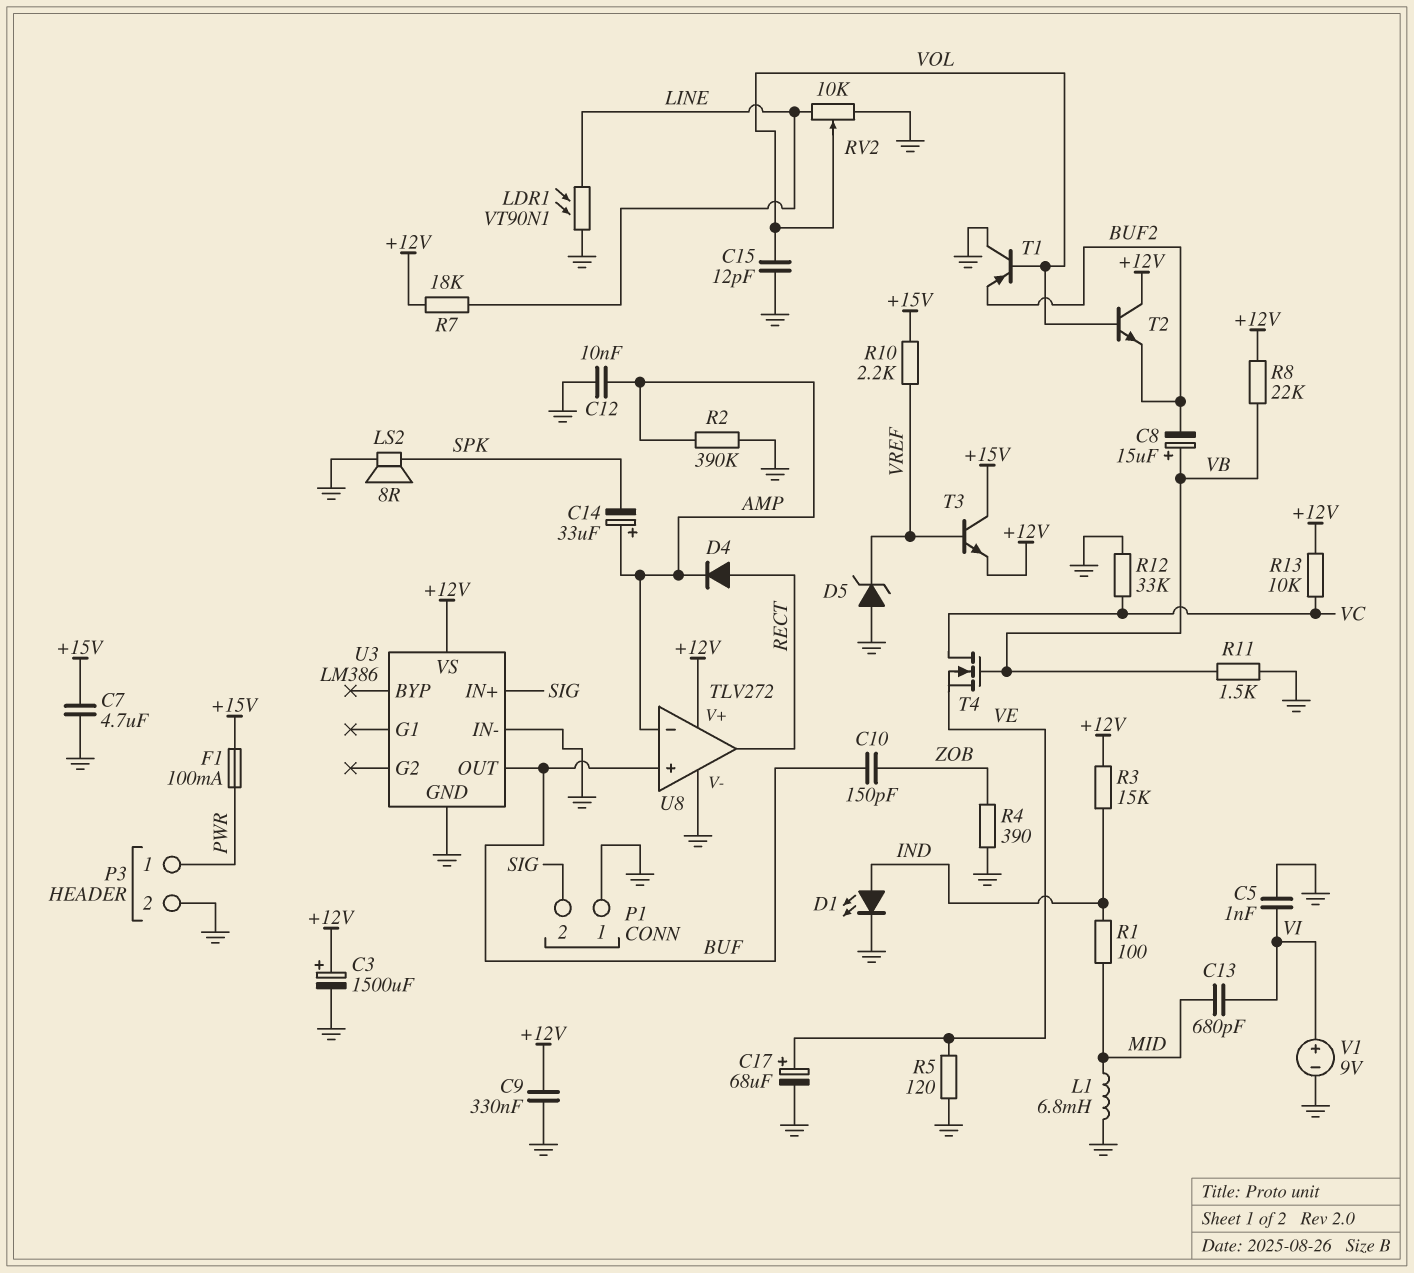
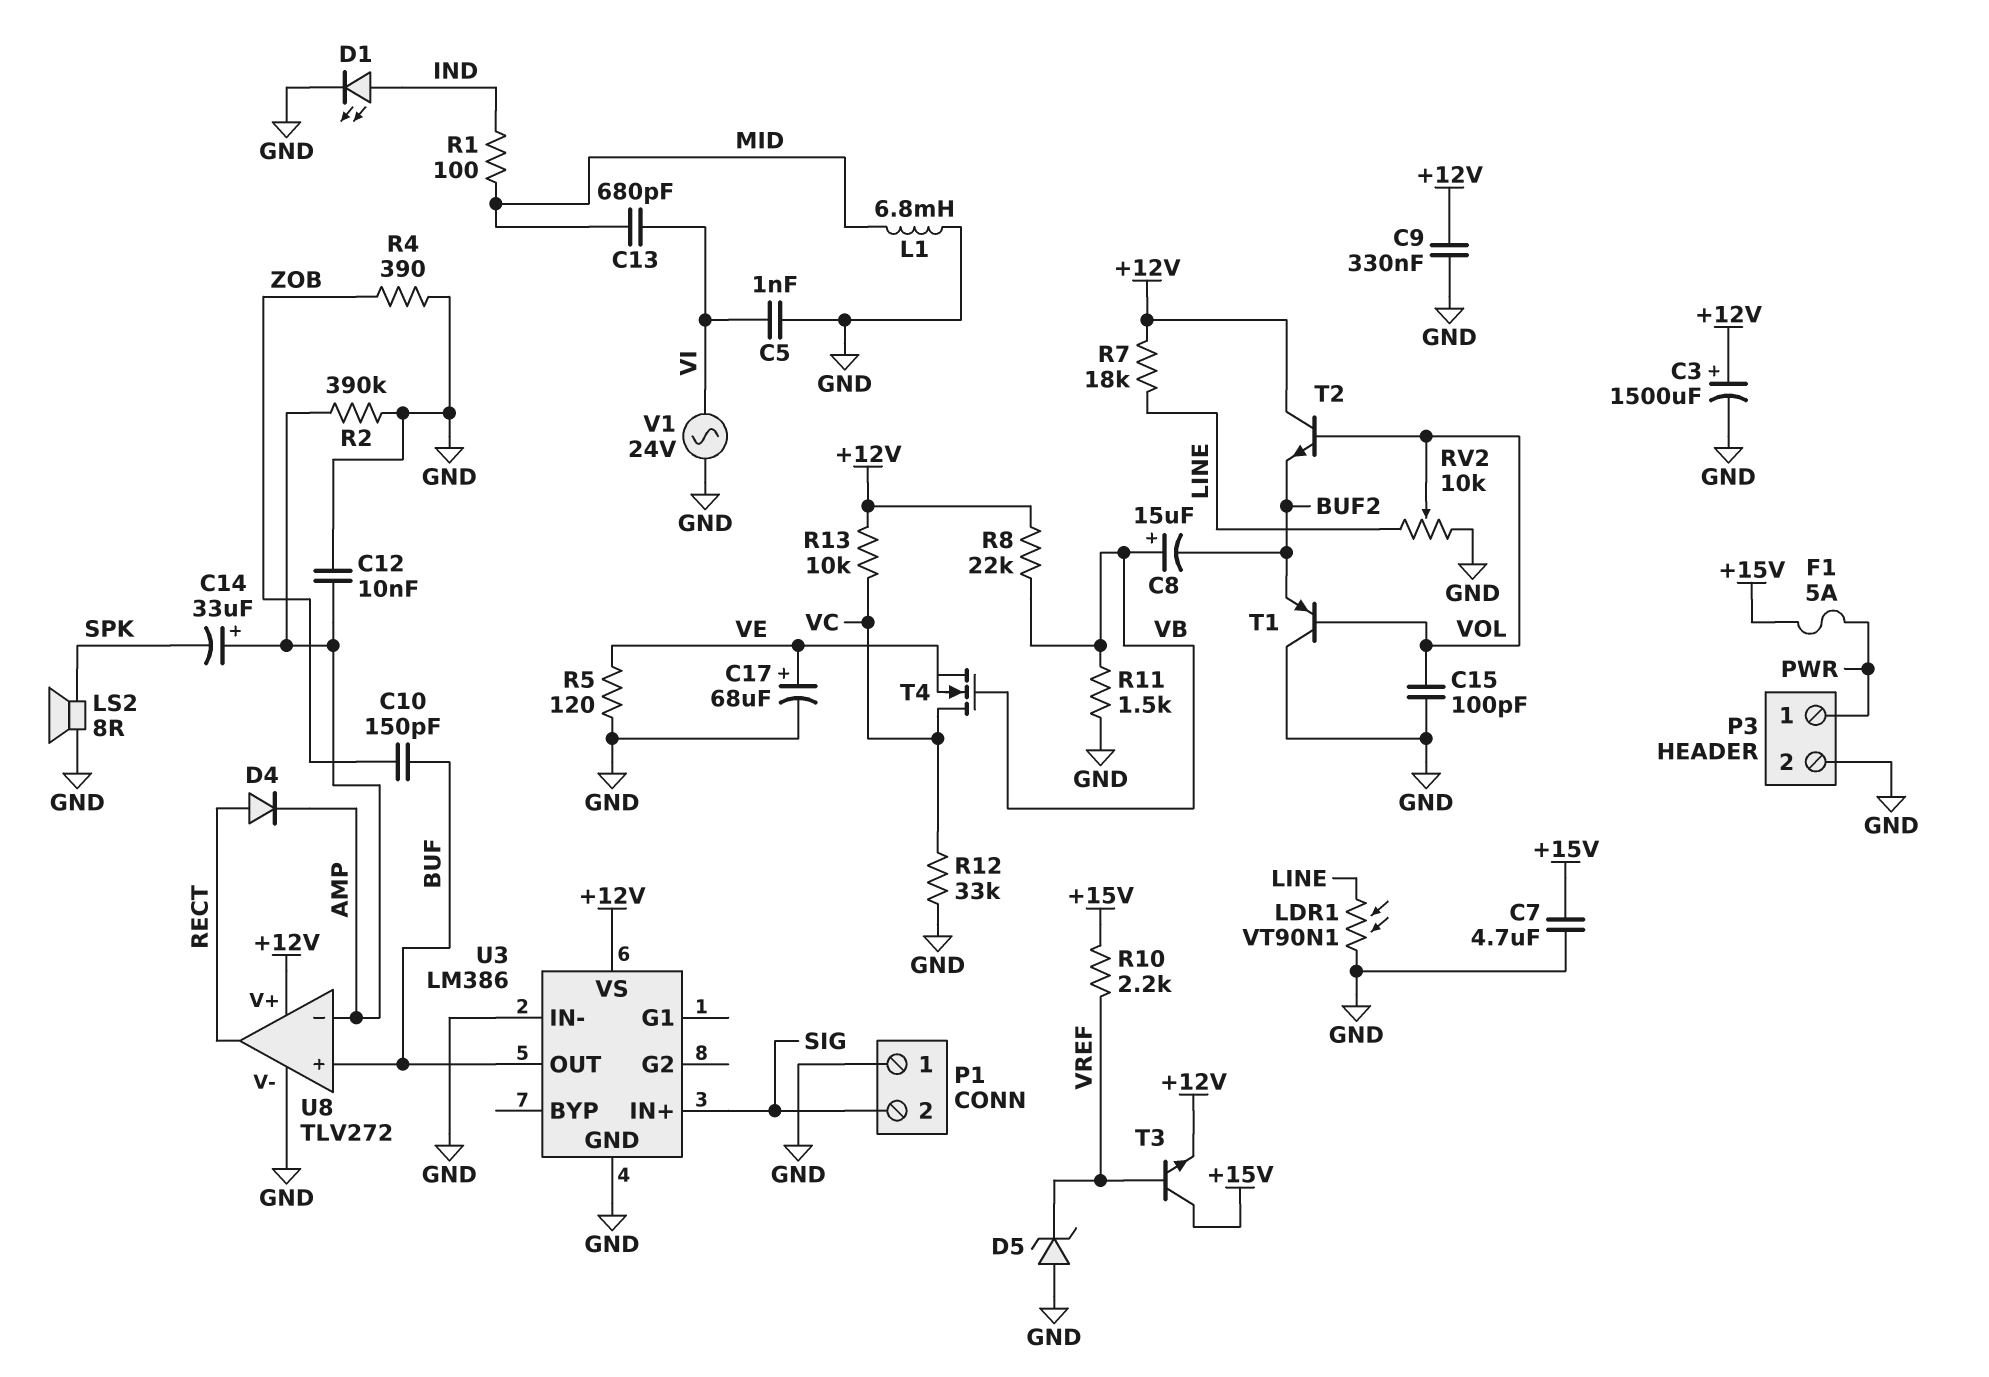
C15: 12pF (GND, VOL) -> 100pF (GND, VOL)
F1: 100mA (+15V, PWR) -> 5A (+15V, PWR)
R3: 15k (+12V, IND) -> none
V1: 9V (plus VI, minus GND) -> AC 24V (GND, VI)

